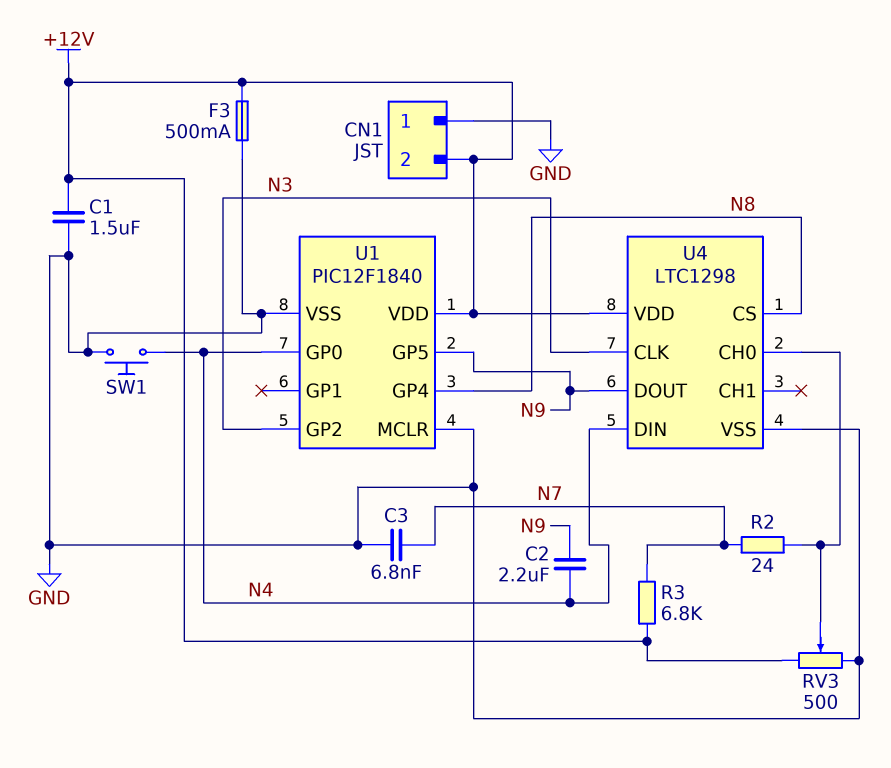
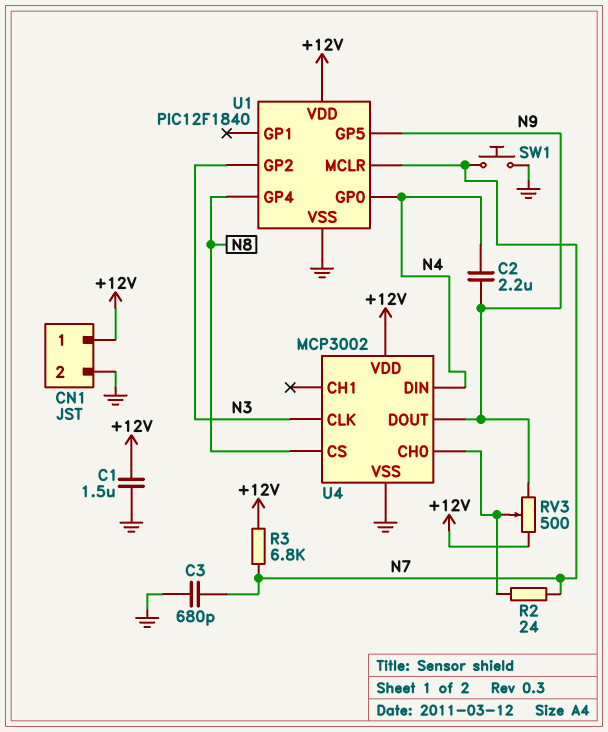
C3: 6.8nF (GND, N7) -> 680pF (GND, N7)
CN1 pin 1: GND -> +12V
CN1 pin 2: +12V -> GND
F3: 500mA (+12V, GND) -> none
RV3: 500 (+12V, GND, wiper U4/CH0) -> 500 (+12V, N9, wiper U4/CH0)
SW1: button (GND, N4) -> button (GND, N7)
U1 pin MCLR: GND -> N7
U4: LTC1298 -> MCP3002

